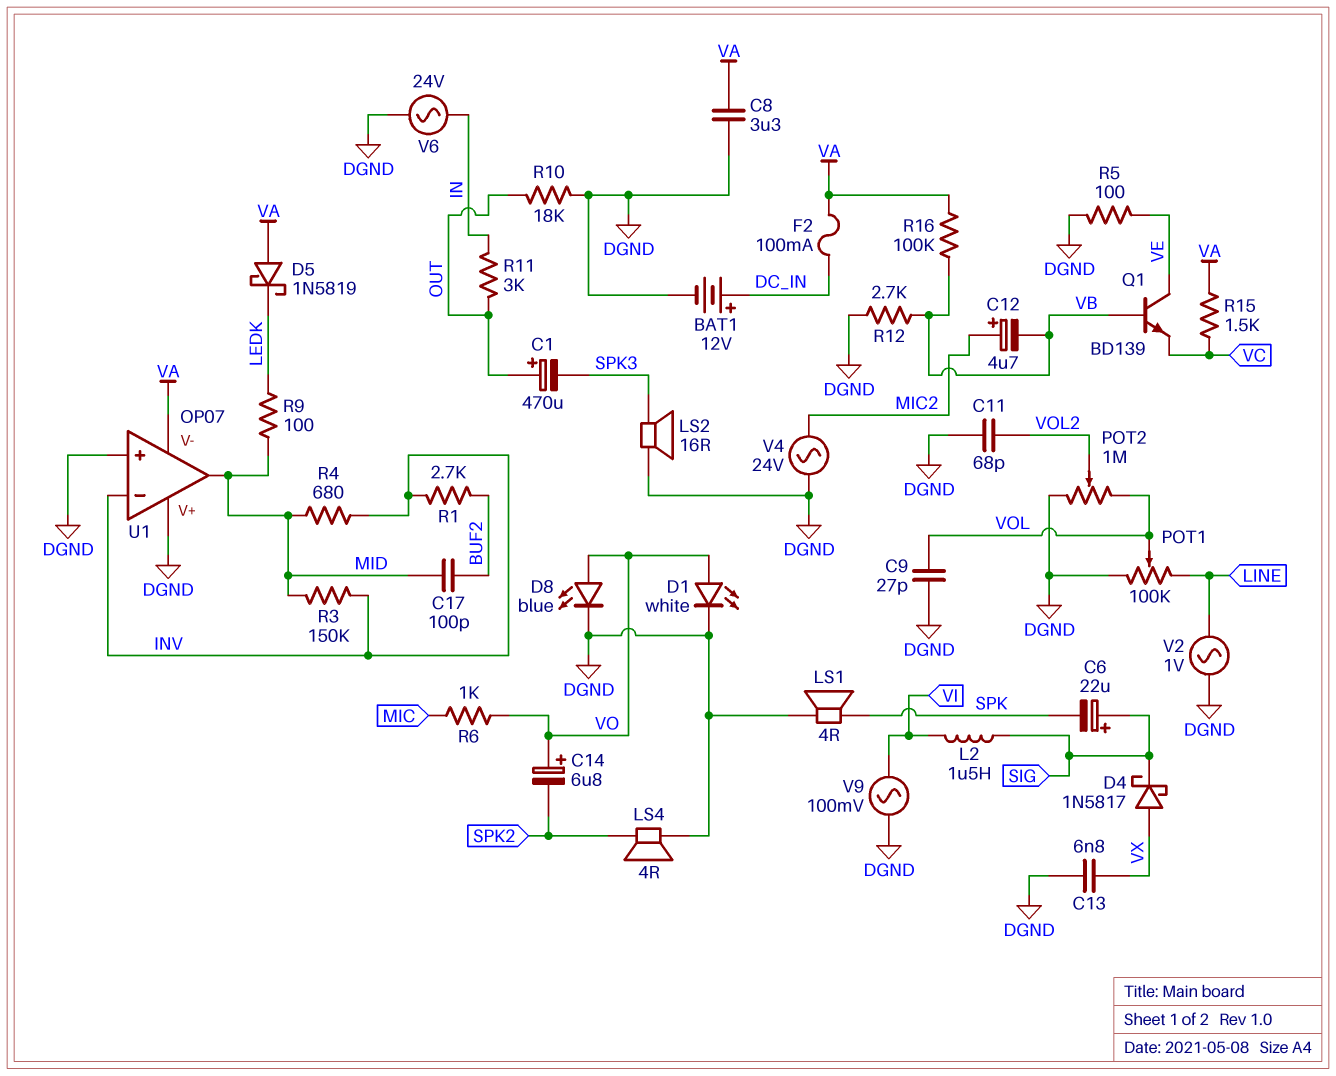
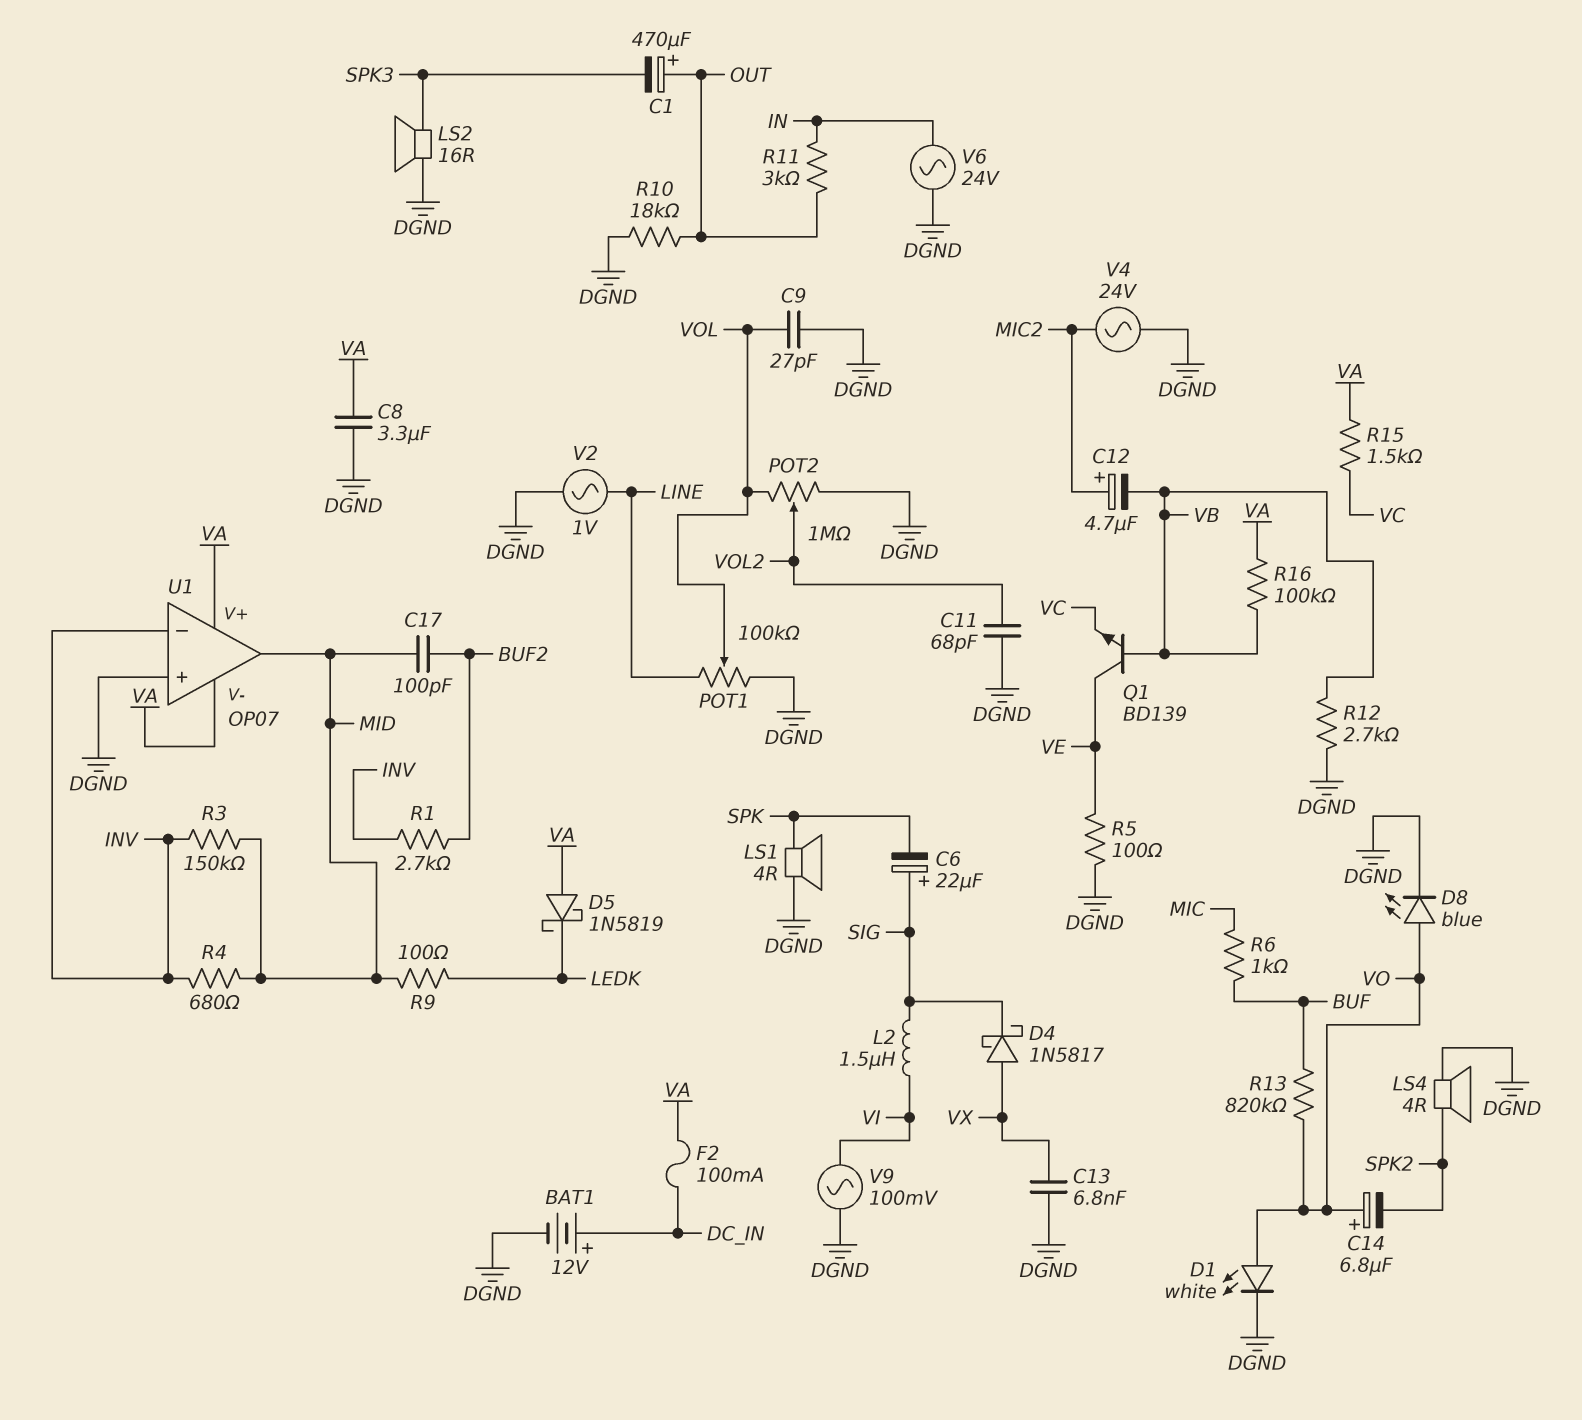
R6: 1k (MIC, VO) -> 1k (BUF, MIC)
R13: none -> 820k (BUF, VO)
U1 pin V+: DGND -> VA

